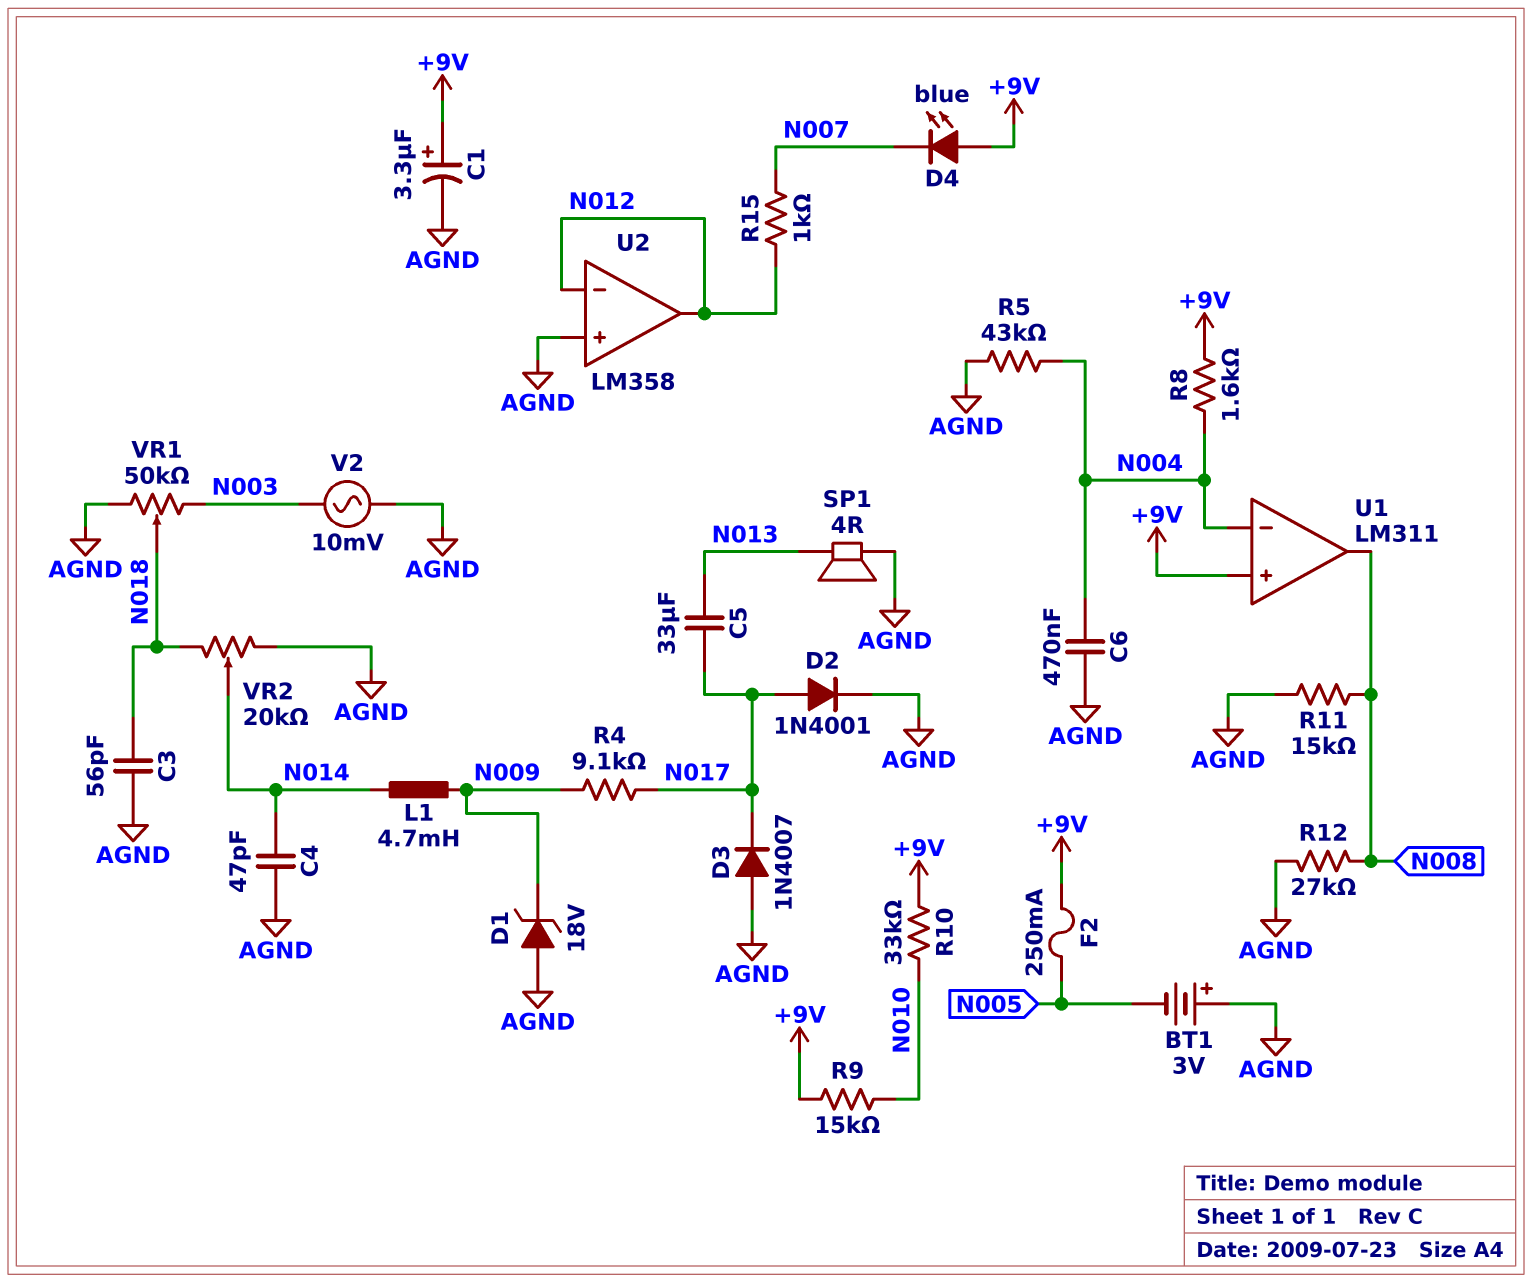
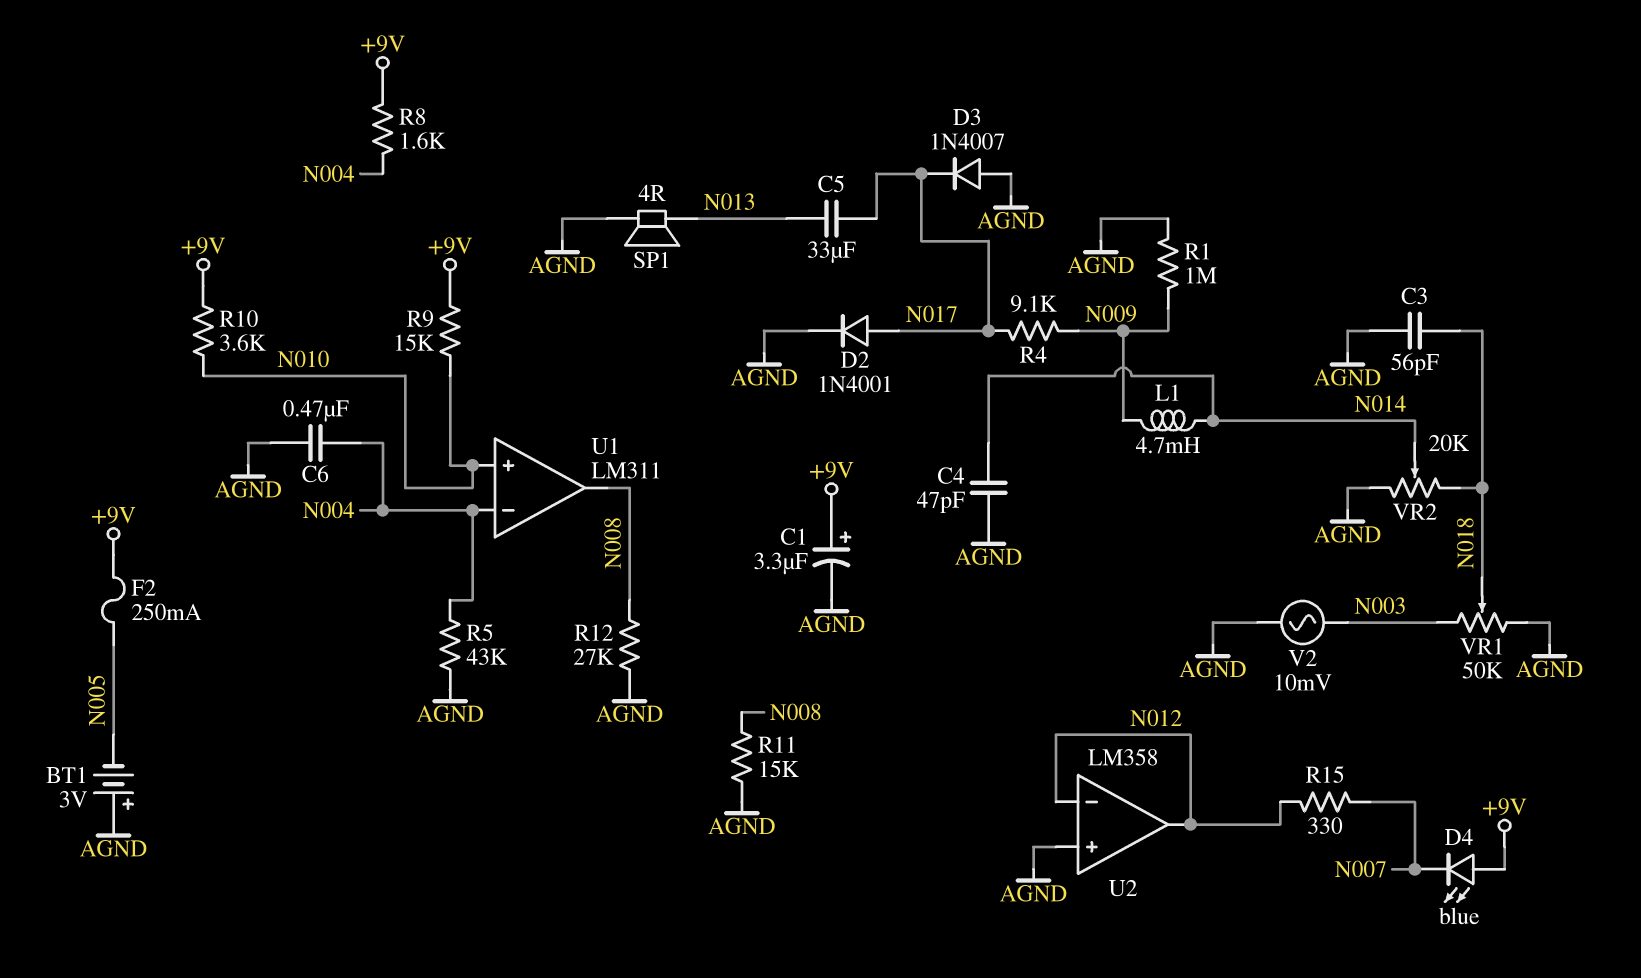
D1: zener 18V (A AGND, K N009) -> none
R1: none -> 1M (AGND, N009)
R10: 33k (+9V, N010) -> 3.6k (+9V, N010)
R15: 1k (N007, N012) -> 330 (N007, N012)
U1 pin in+: +9V -> N010

